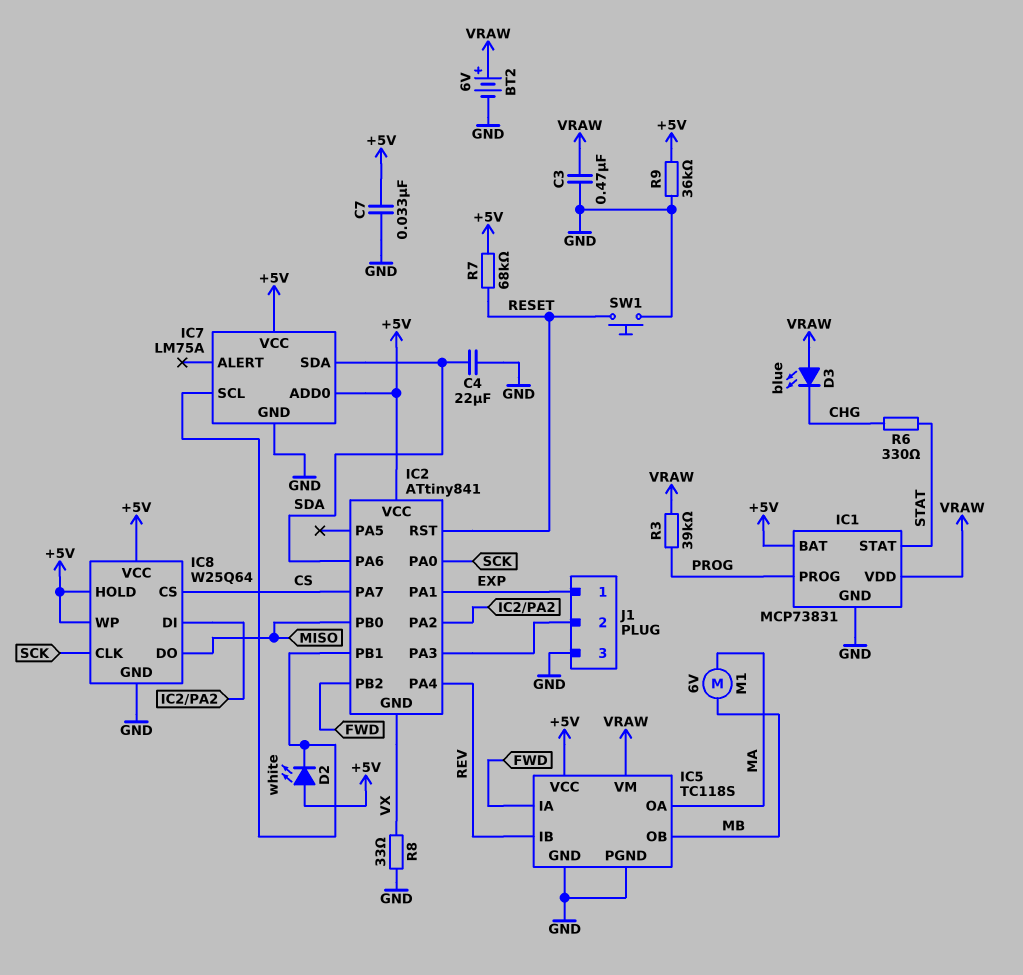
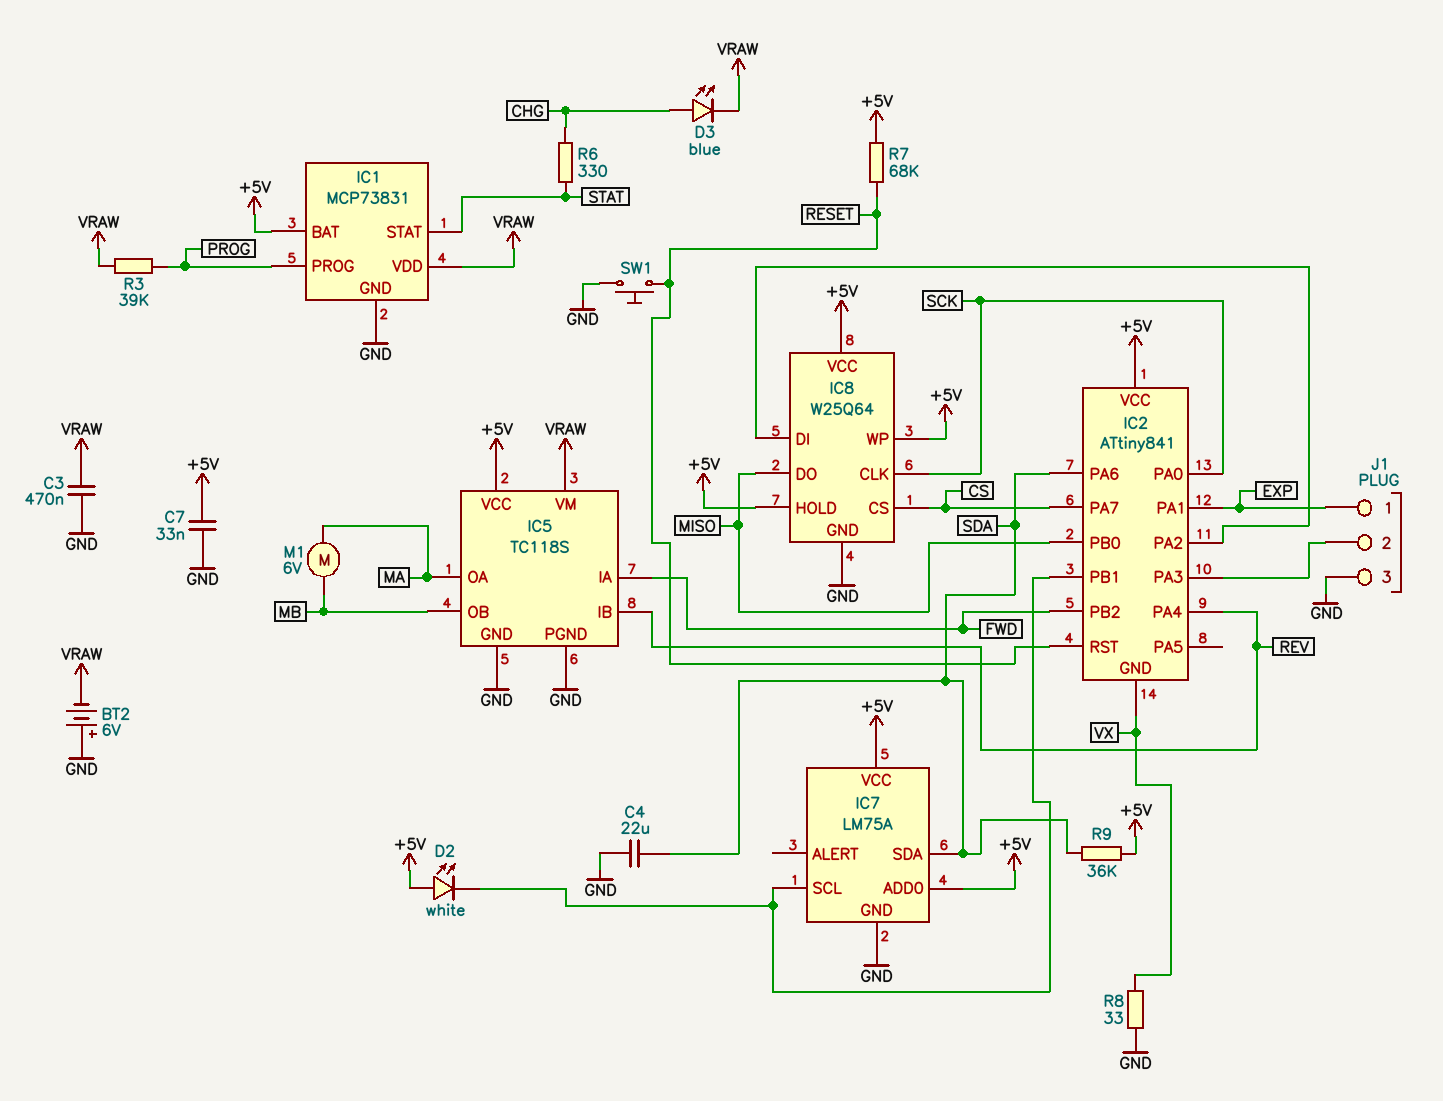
BT2: 6V (plus VRAW, minus GND) -> 6V (plus GND, minus VRAW)
D3: LED blue (A VRAW, K CHG) -> LED blue (A CHG, K VRAW)
R9: 36k (+5V, GND) -> 36k (+5V, SDA)

